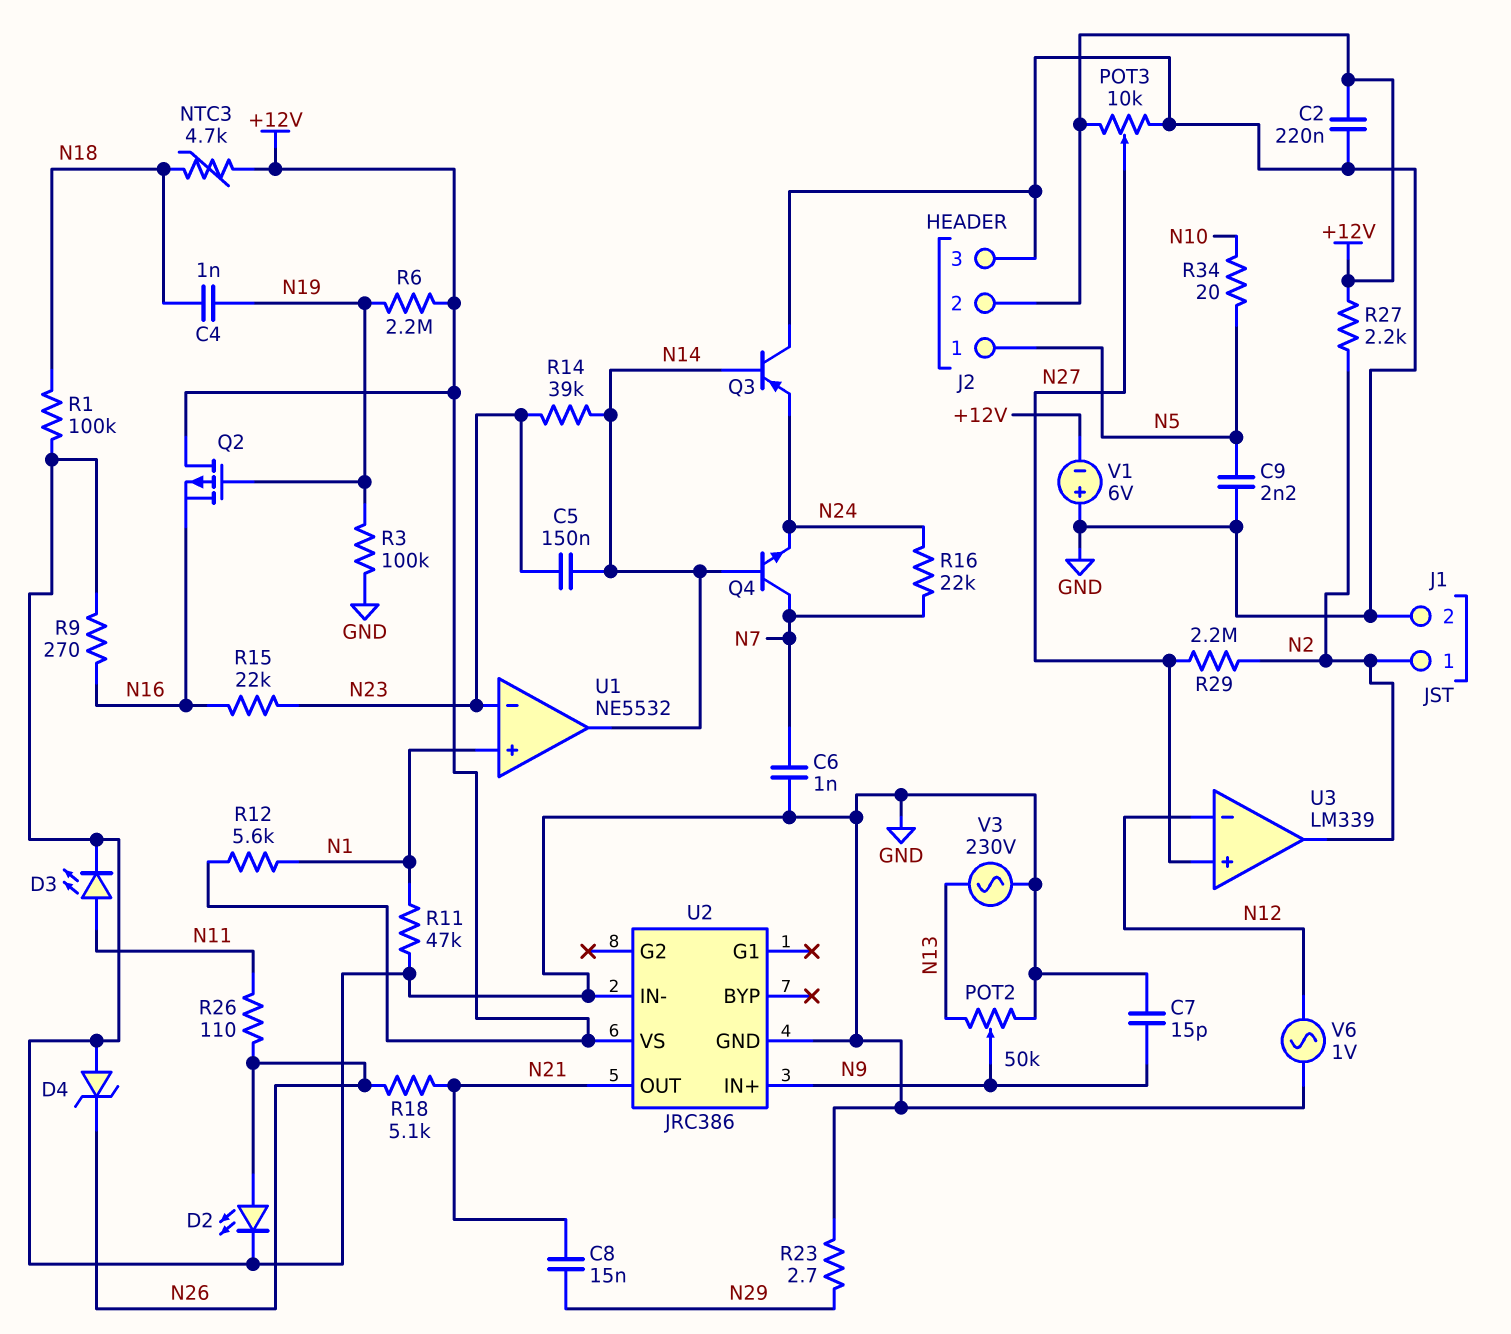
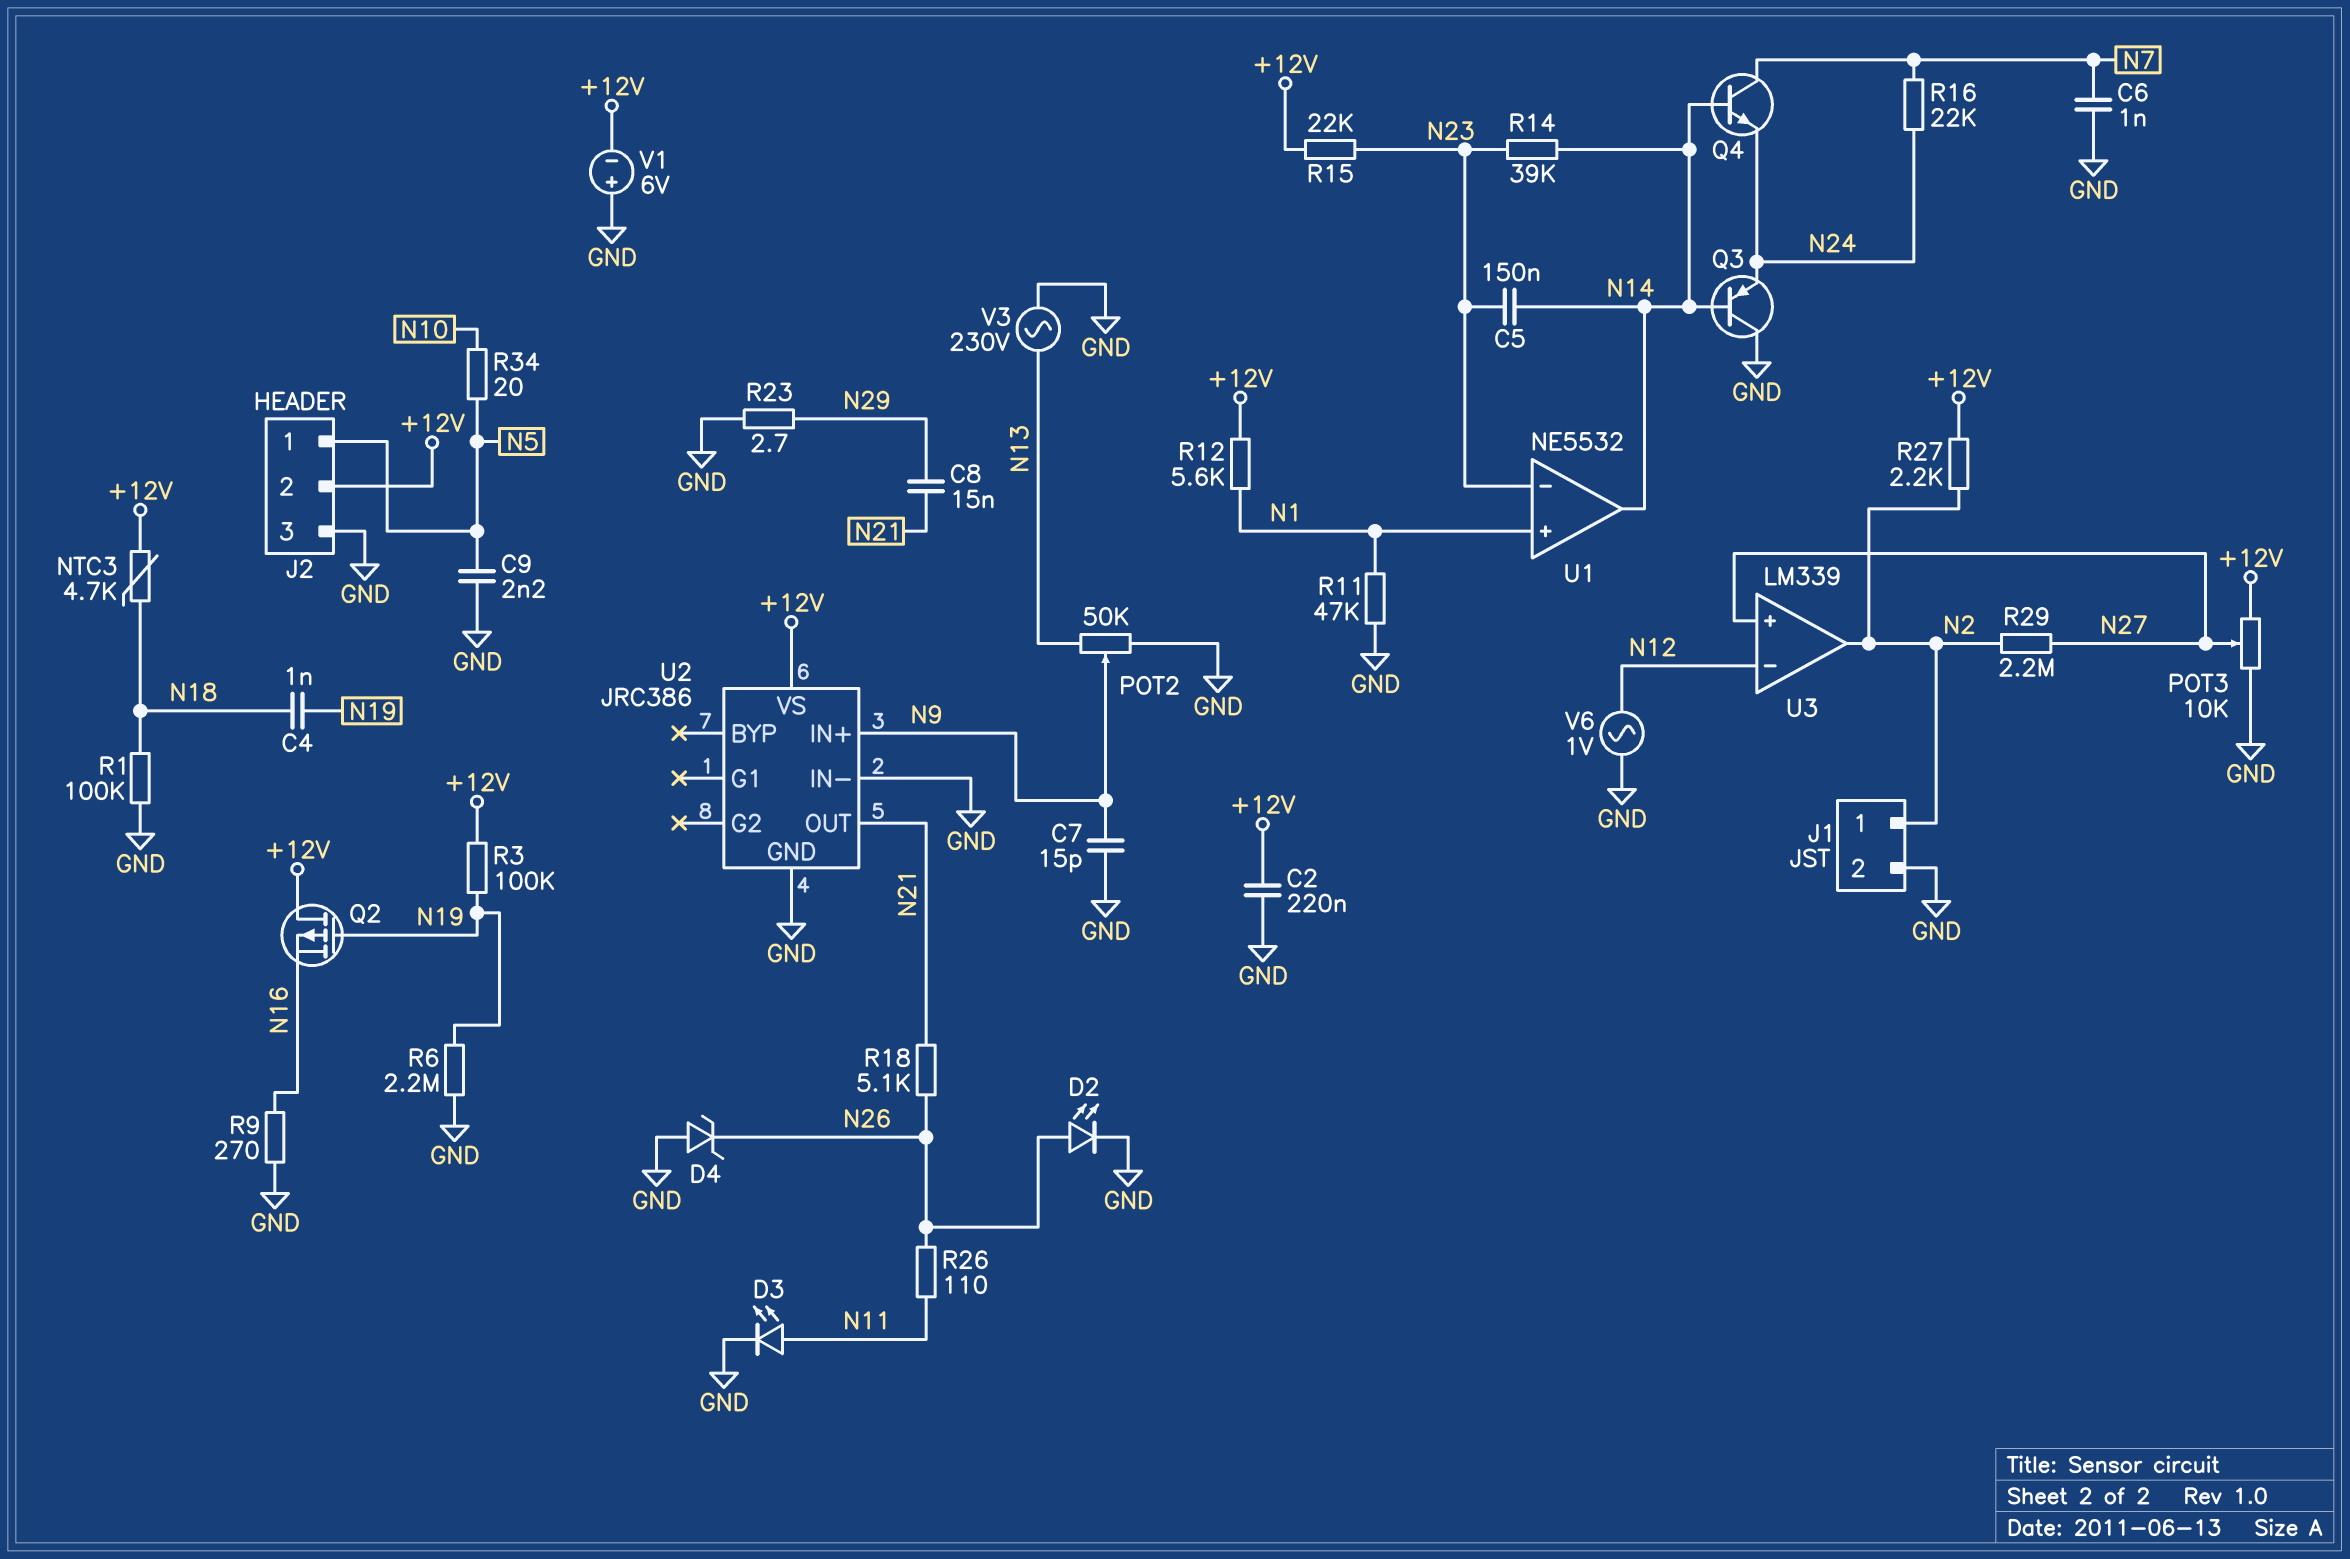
R3: 100k (GND, N19) -> 100k (+12V, N19)
R6: 2.2M (+12V, N19) -> 2.2M (GND, N19)
R15: 22k (N16, N23) -> 22k (+12V, N23)

